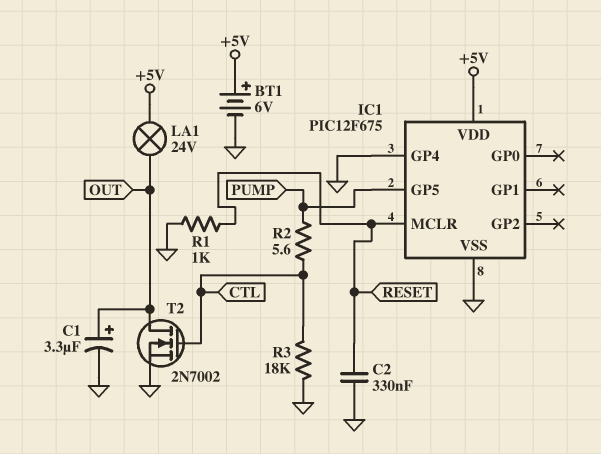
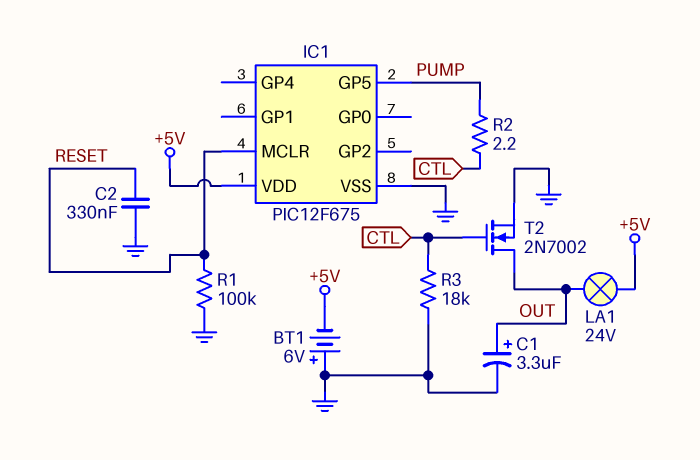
BT1: 6V (plus +5V, minus GND) -> 6V (plus GND, minus +5V)
IC1 pin GP4: GND -> none
R1: 1k (GND, RESET) -> 100k (GND, RESET)
R2: 5.6 (CTL, PUMP) -> 2.2 (CTL, PUMP)

